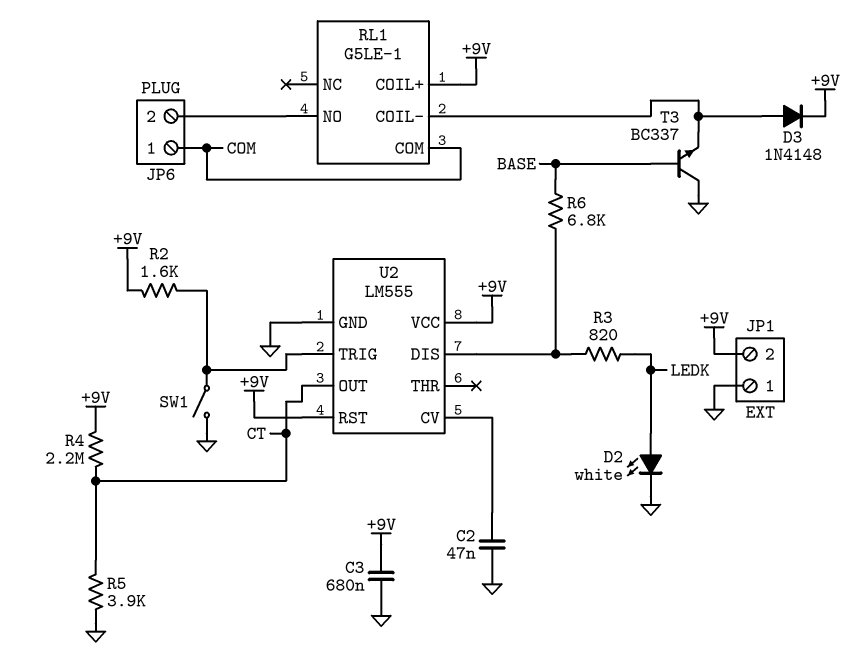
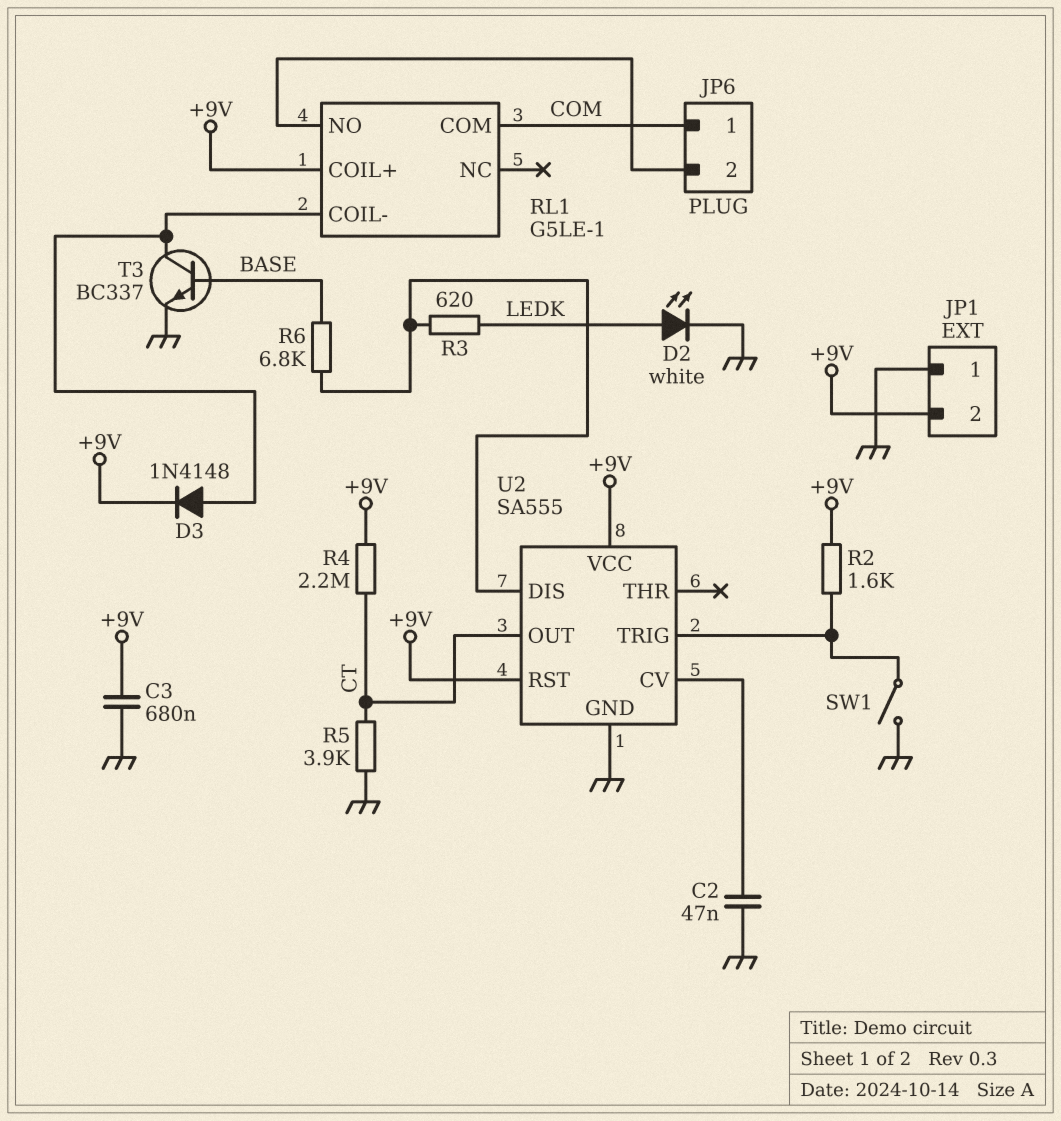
R3: 820 (LEDK, U2/DIS) -> 620 (LEDK, U2/DIS)
T3: NPN BC337 (B BASE, C GND, E RL1/COIL-) -> NPN BC337 (B BASE, C RL1/COIL-, E GND)
U2: LM555 -> SA555

